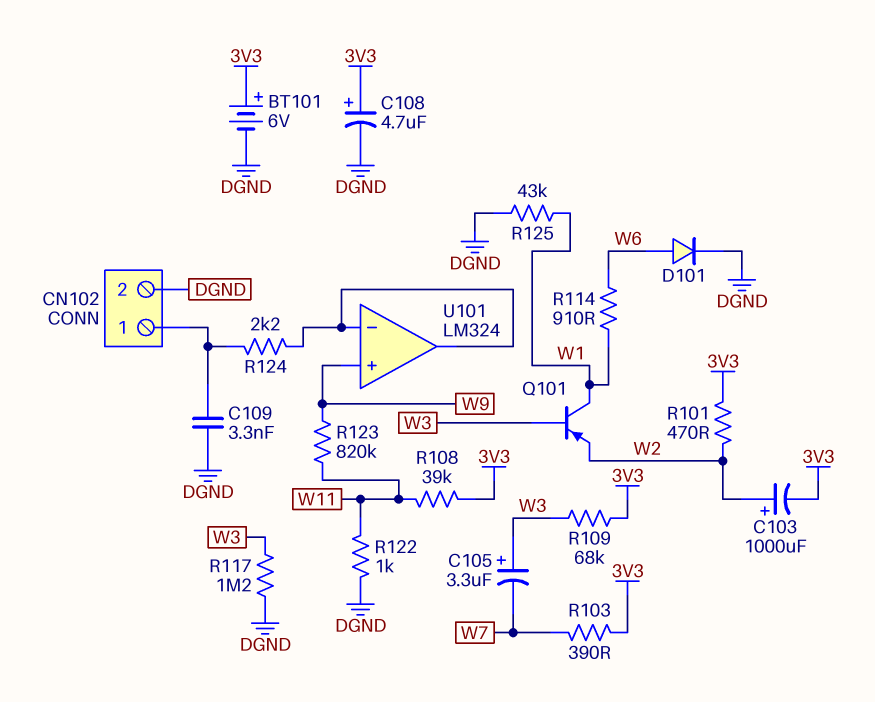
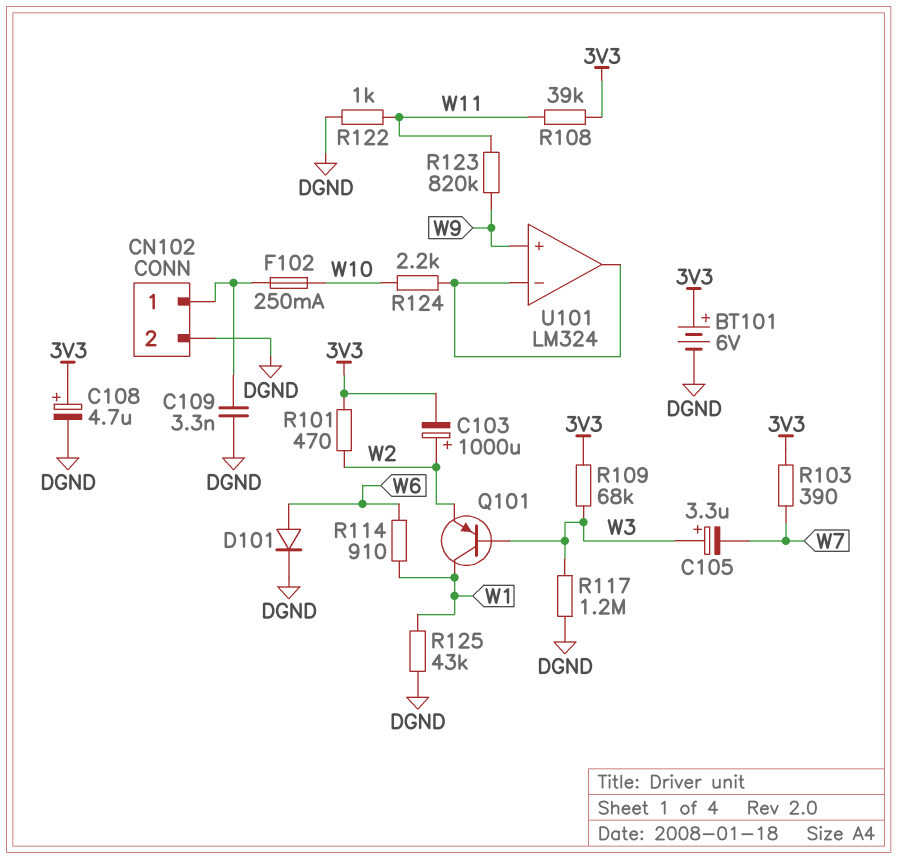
F102: none -> 250mA (CN102/1, W10)
R124: 2.2k (CN102/1, U101/in-) -> 2.2k (U101/in-, W10)

